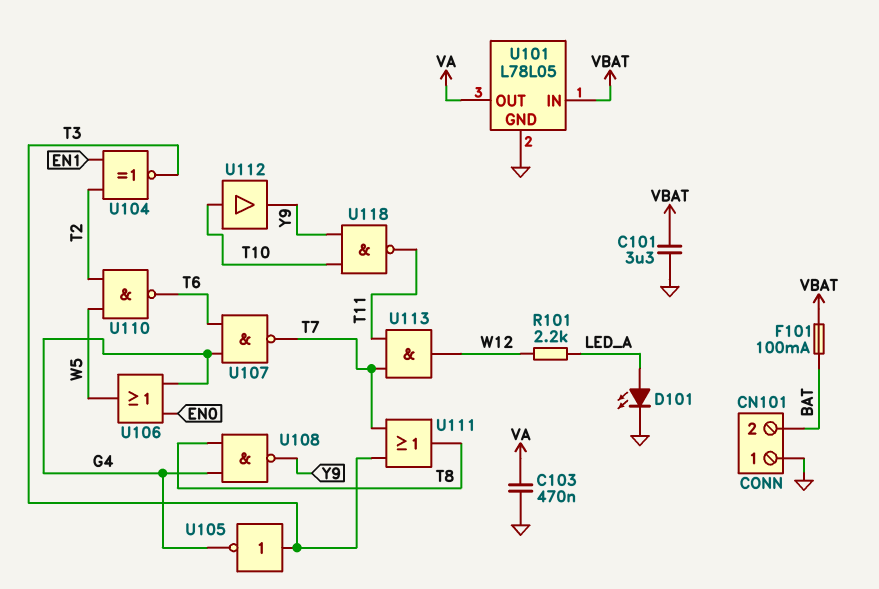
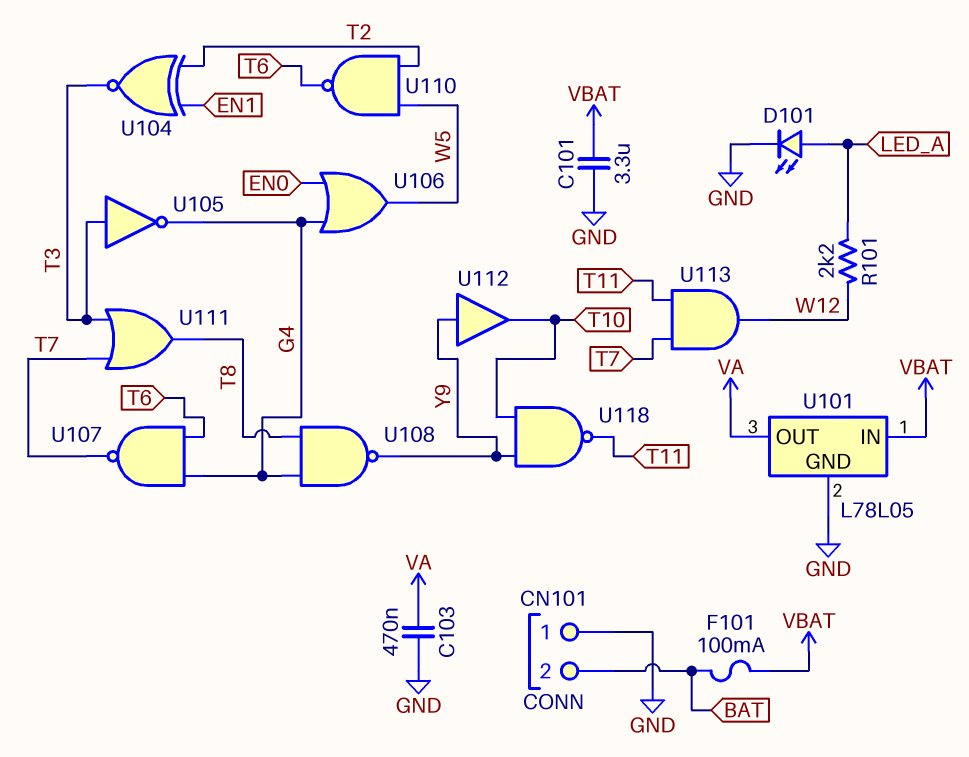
U112: buffer (in T10, out Y9) -> buffer (in Y9, out T10)

